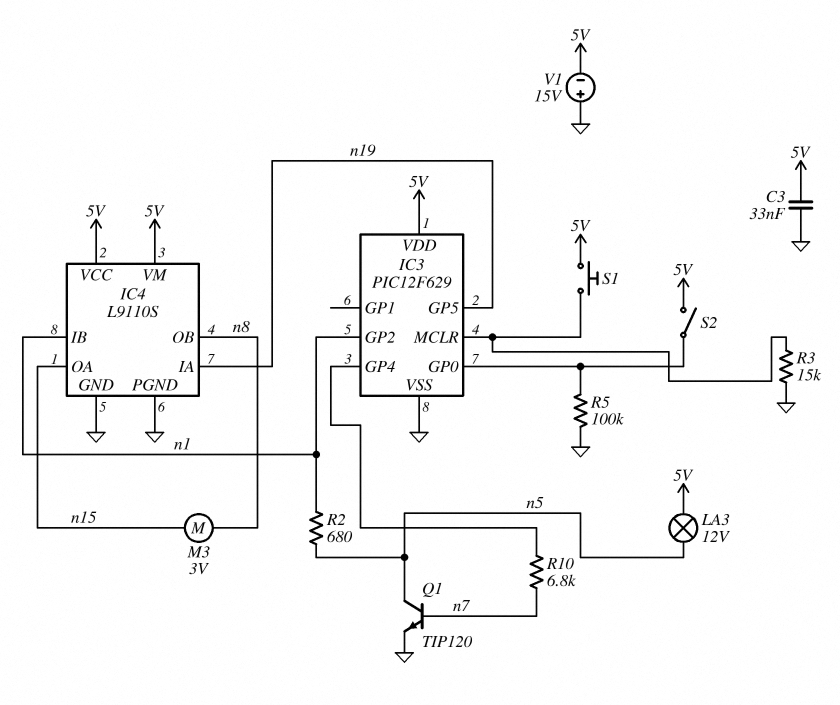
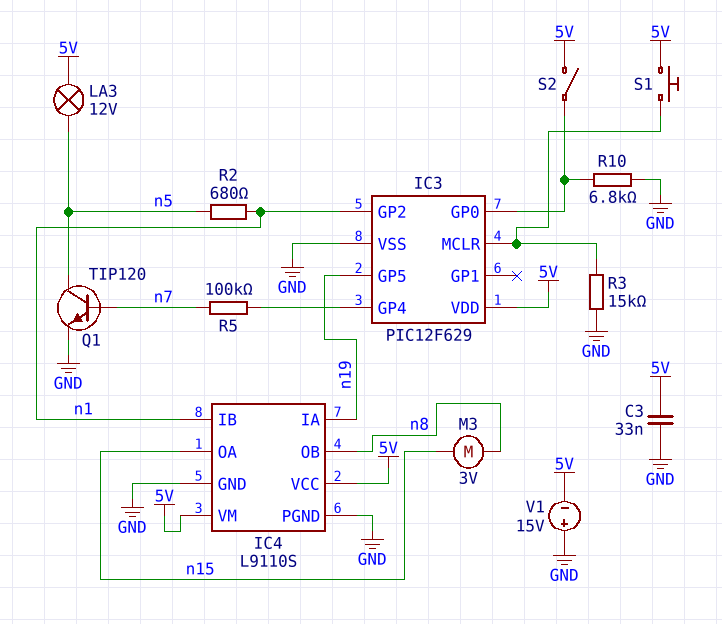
R5: 100k (GND, IC3/GP0) -> 100k (IC3/GP4, n7)
R10: 6.8k (IC3/GP4, n7) -> 6.8k (GND, IC3/GP0)

